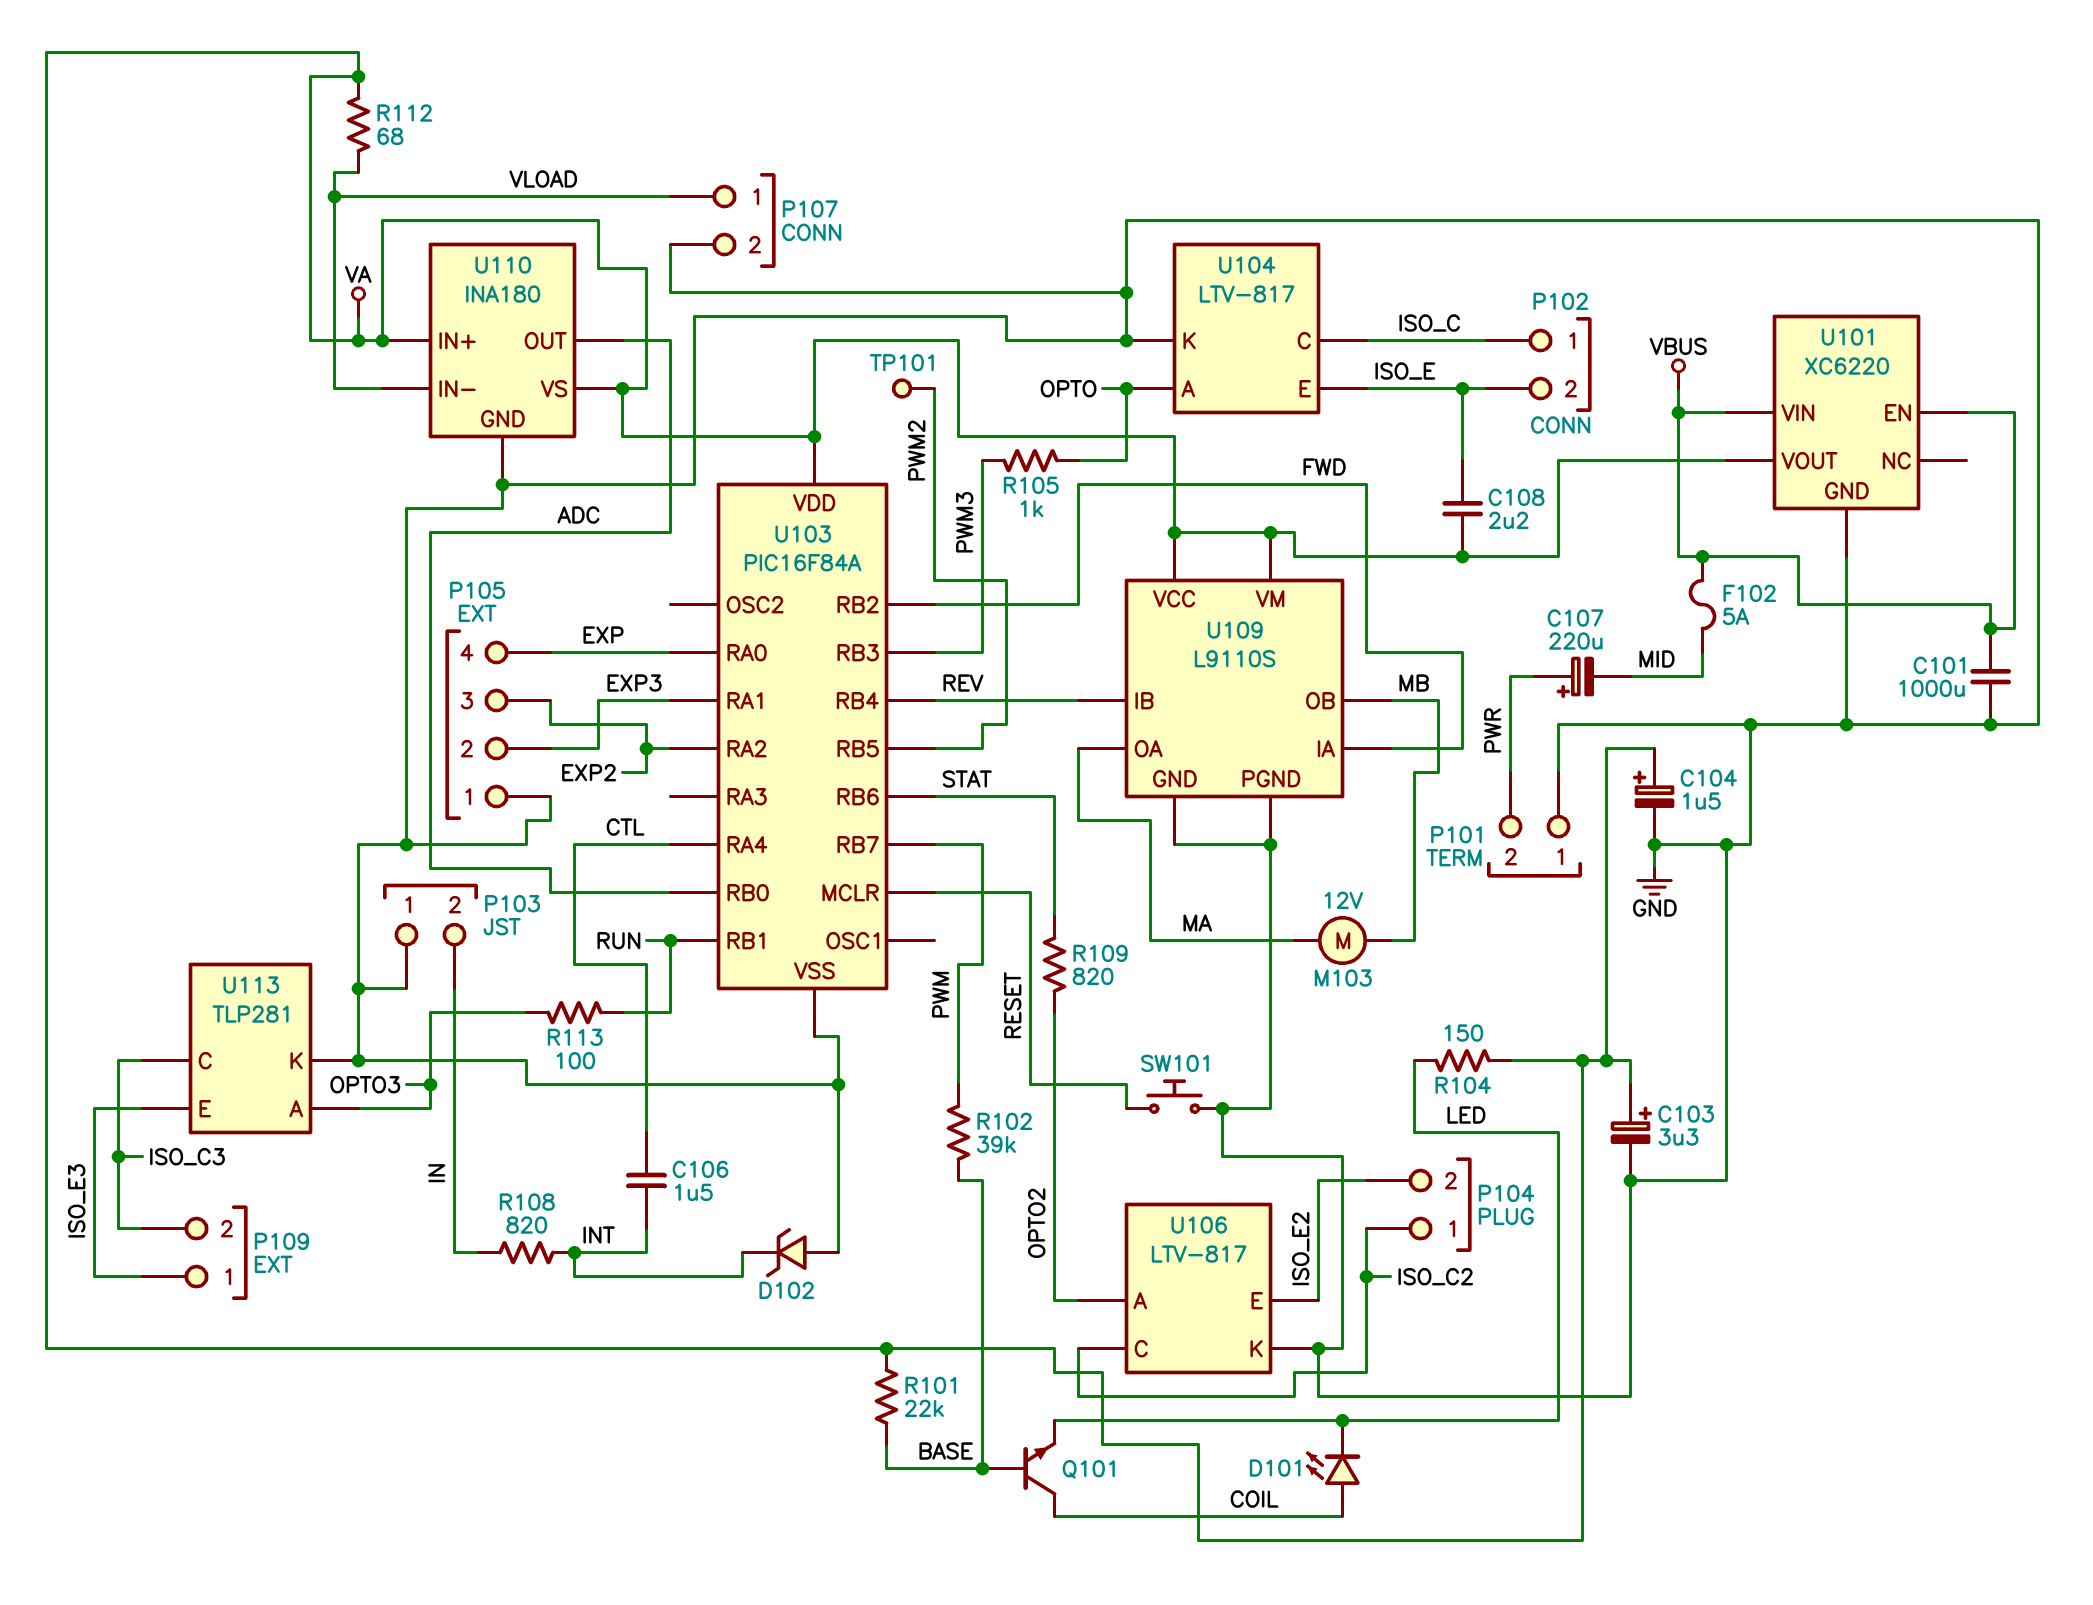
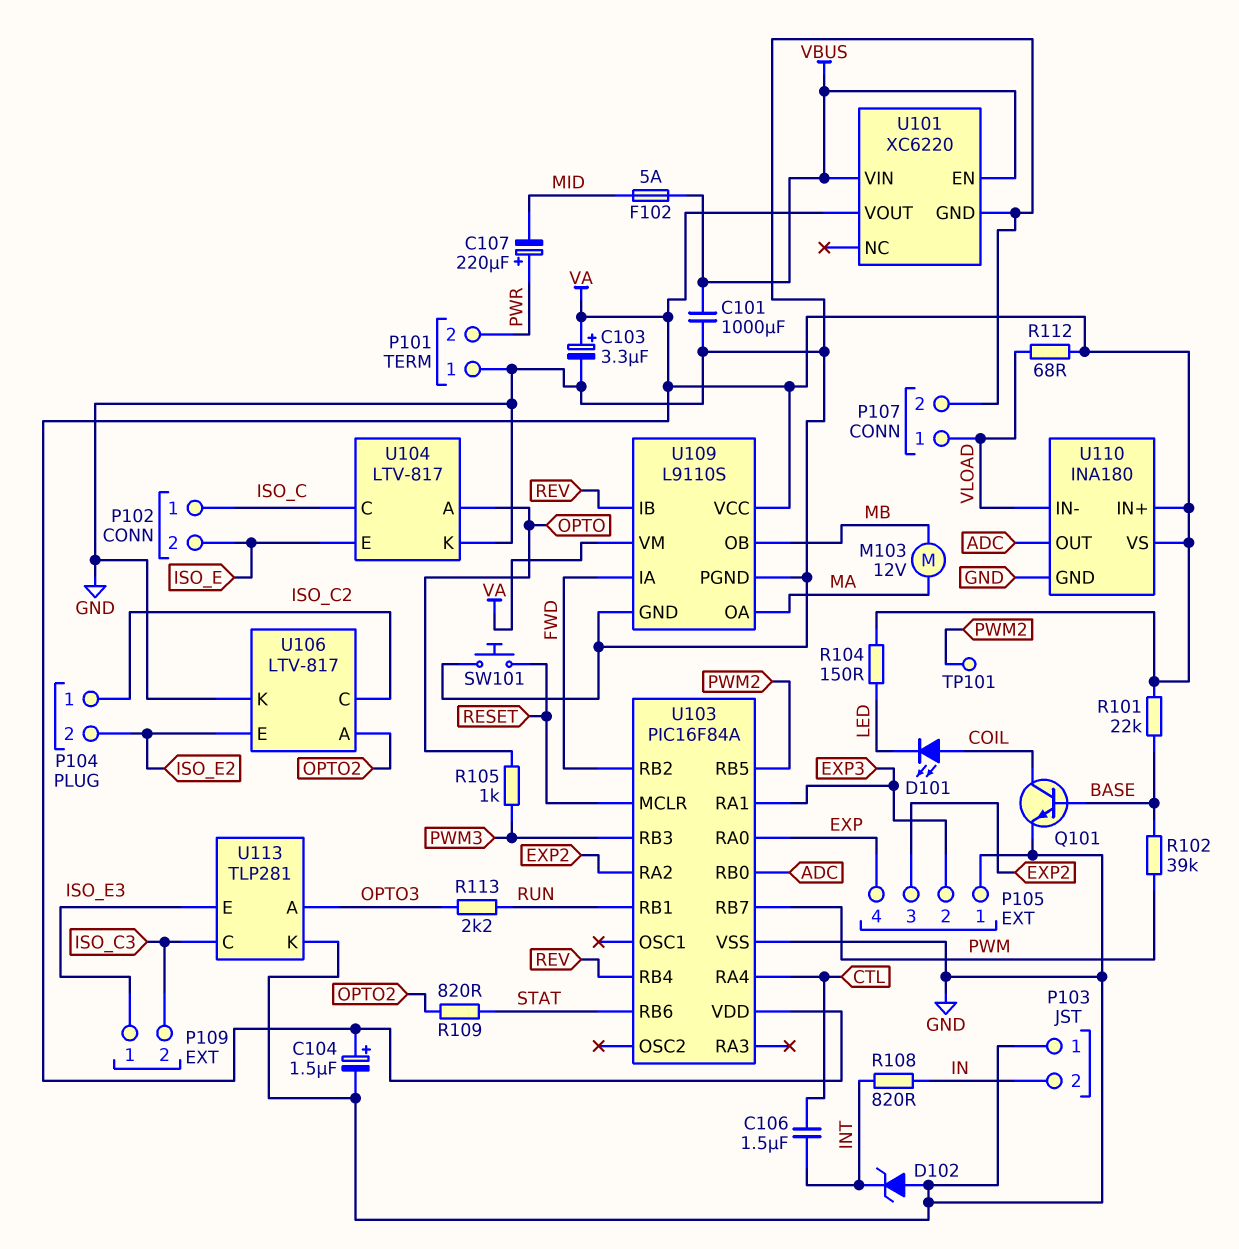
C108: 2.2uF (ISO_E, VA) -> none
Q101: NPN (B BASE, C COIL, E LED) -> NPN (B BASE, C COIL, E GND)
R113: 100 (OPTO3, RUN) -> 2.2k (OPTO3, RUN)

